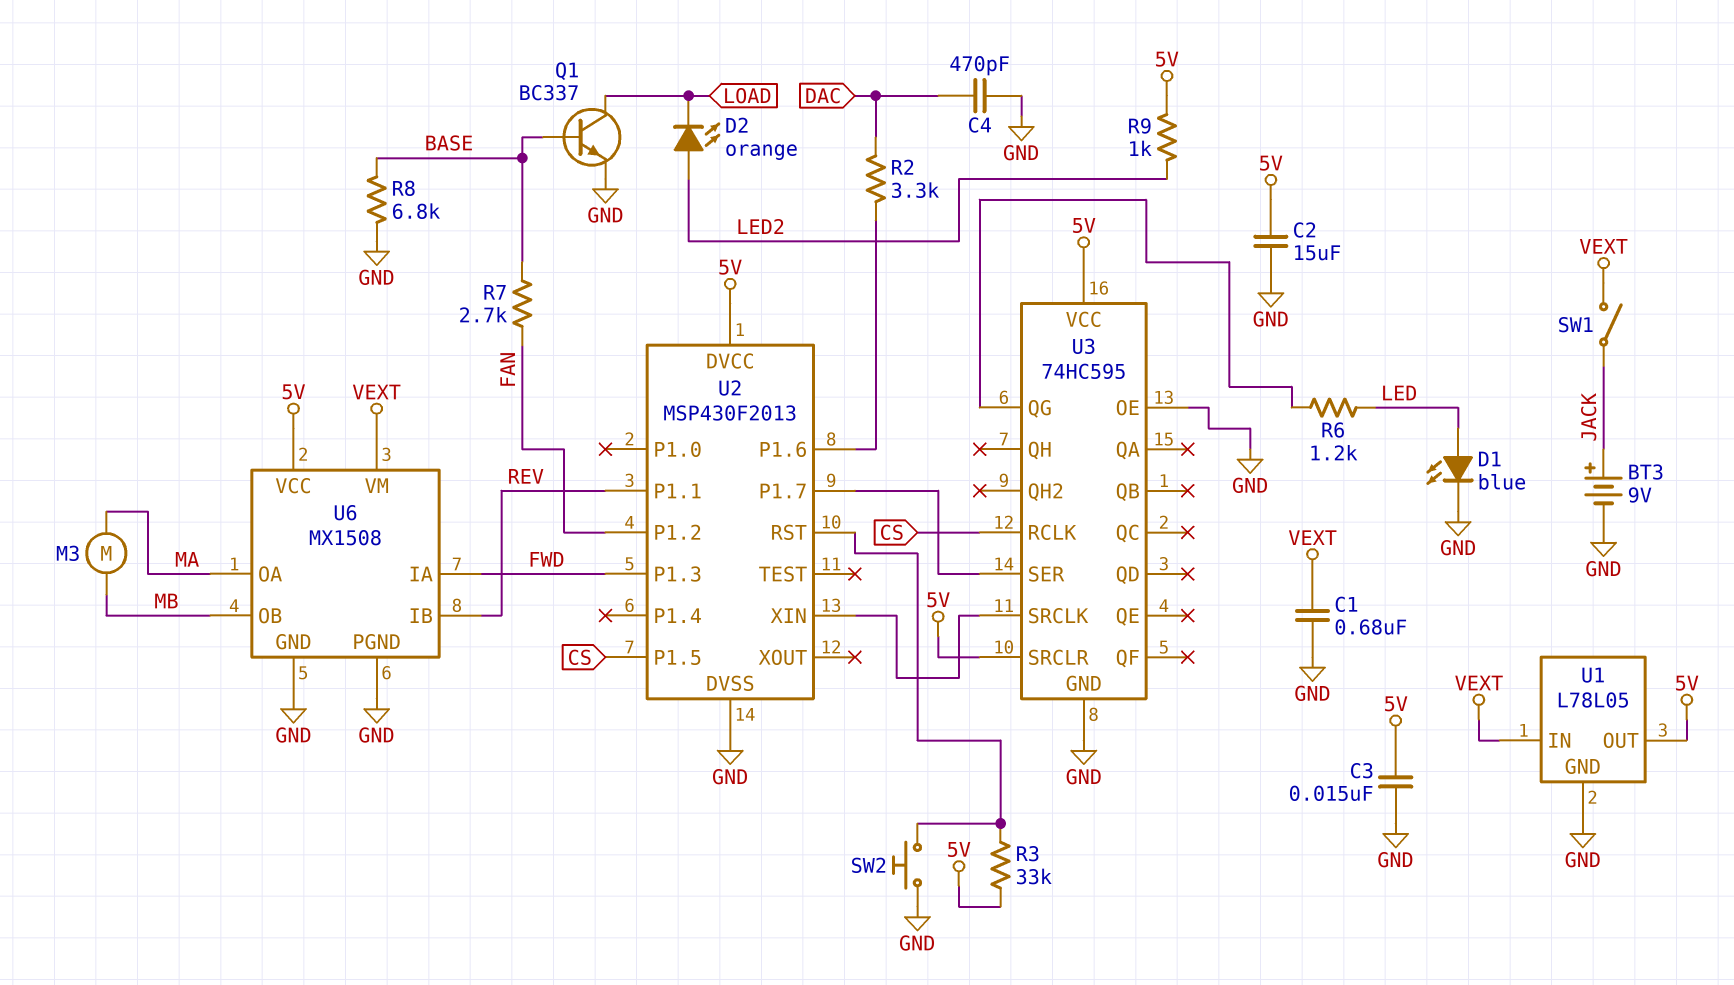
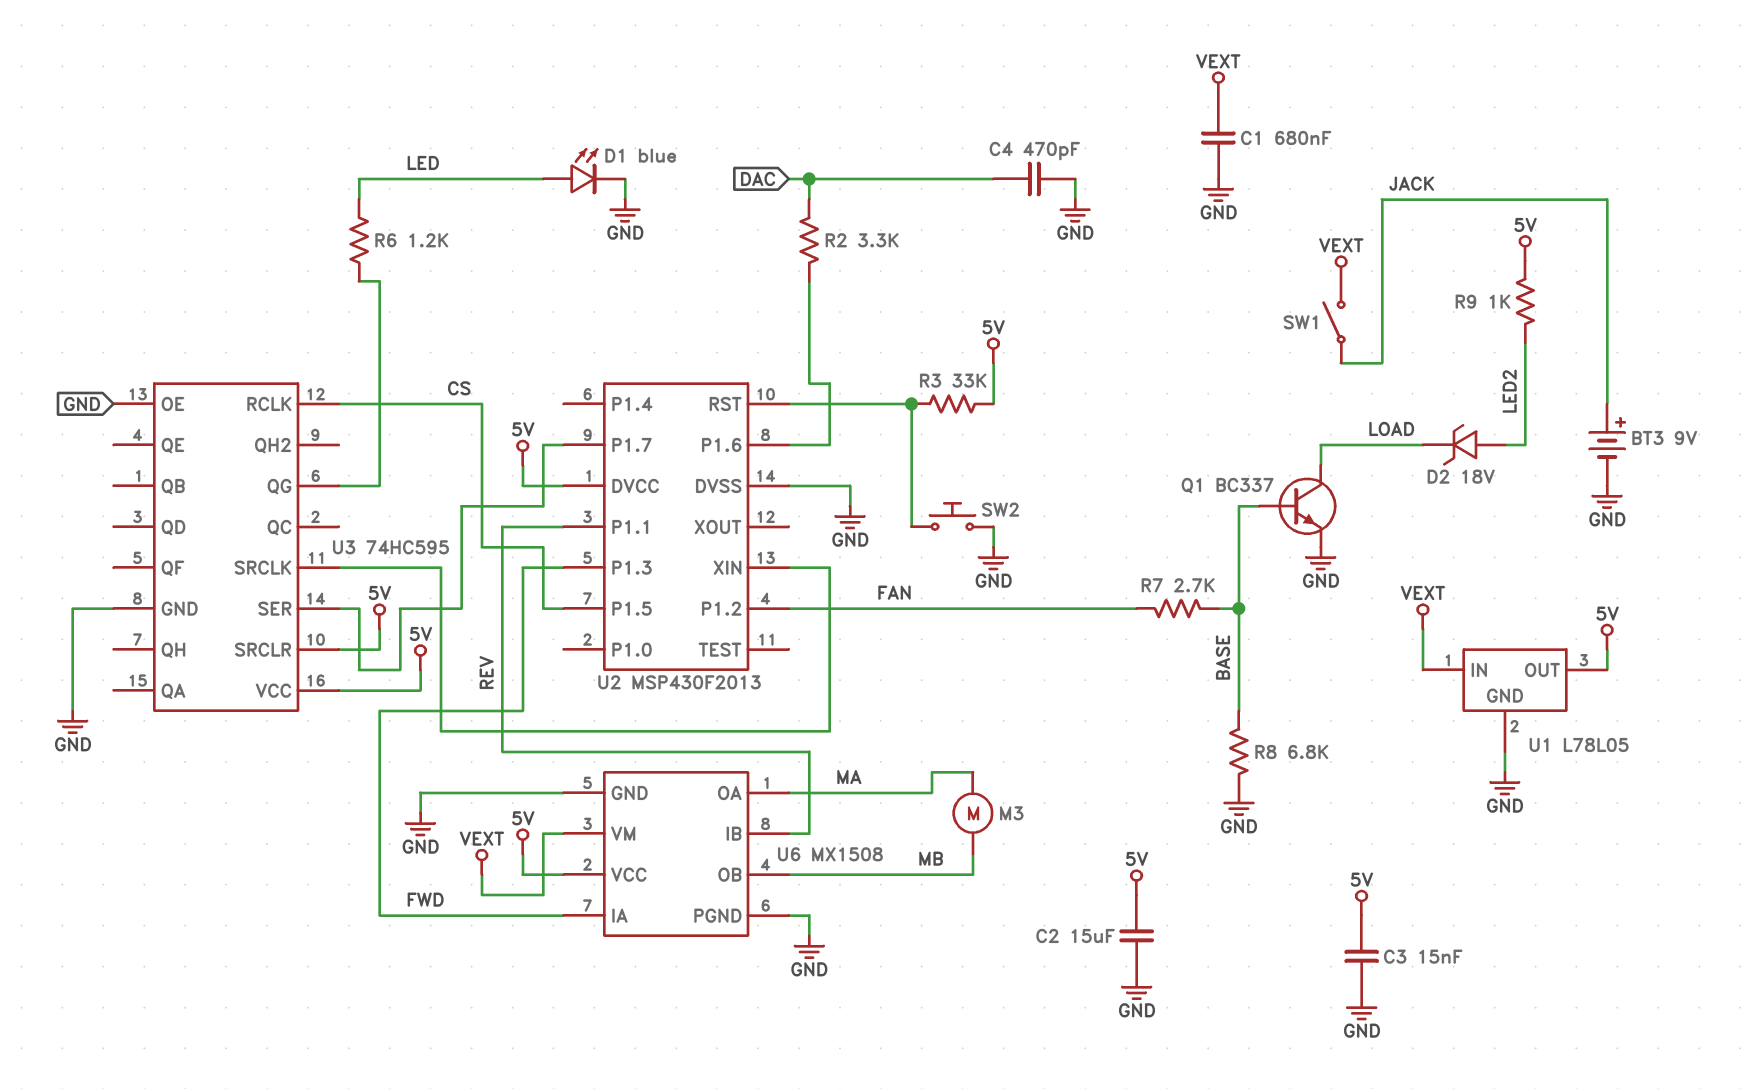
D2: LED orange (A LED2, K LOAD) -> zener 18V (A LED2, K LOAD)

